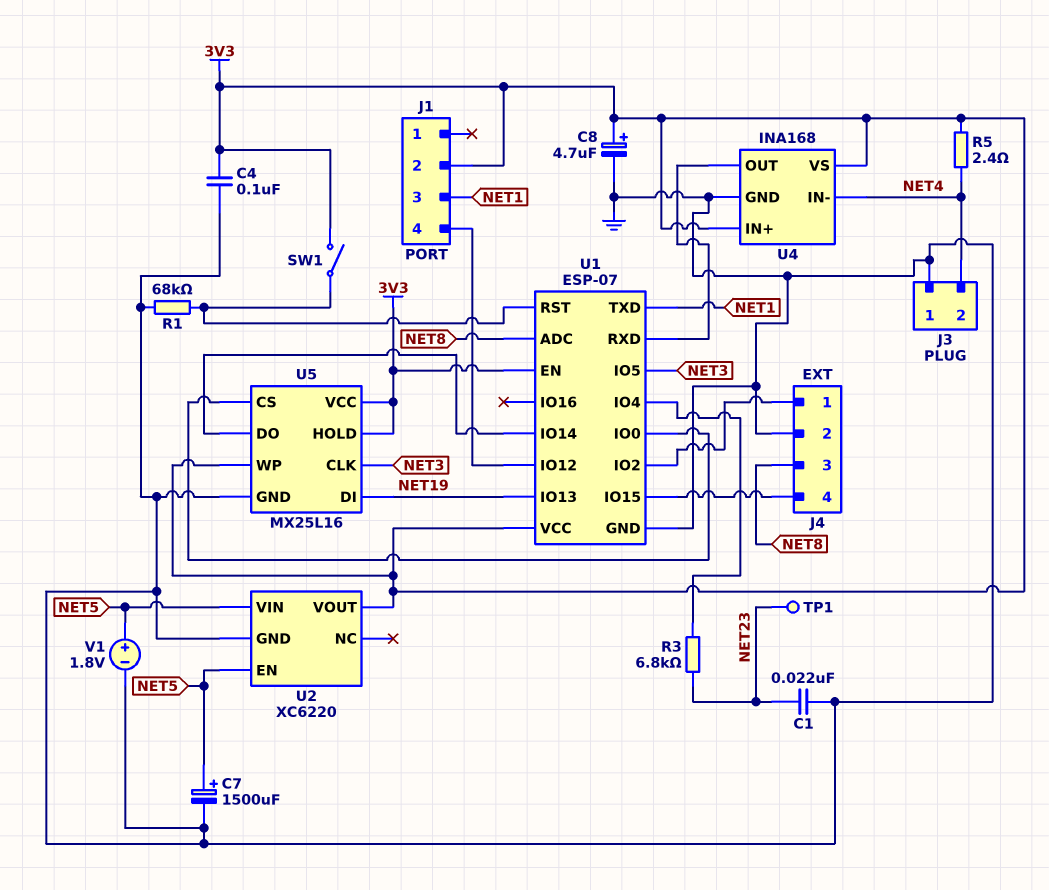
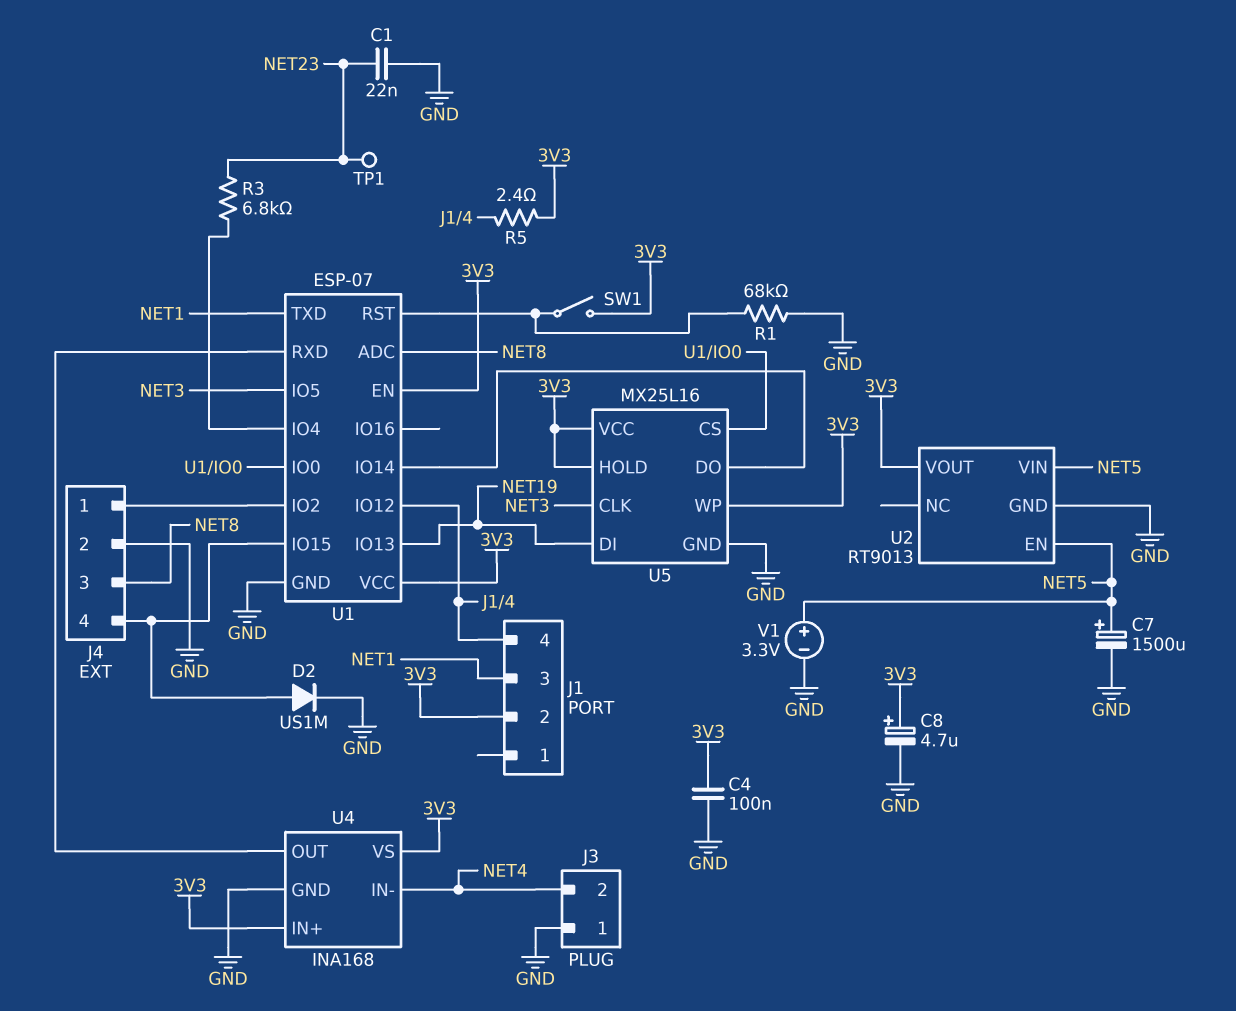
D2: none -> diode US1M (A J4/4, K GND)
R5: 2.4 (3V3, NET4) -> 2.4 (3V3, J1/4)
U2: XC6220 -> RT9013
V1: 1.8V (plus NET5, minus GND) -> 3.3V (plus NET5, minus GND)

